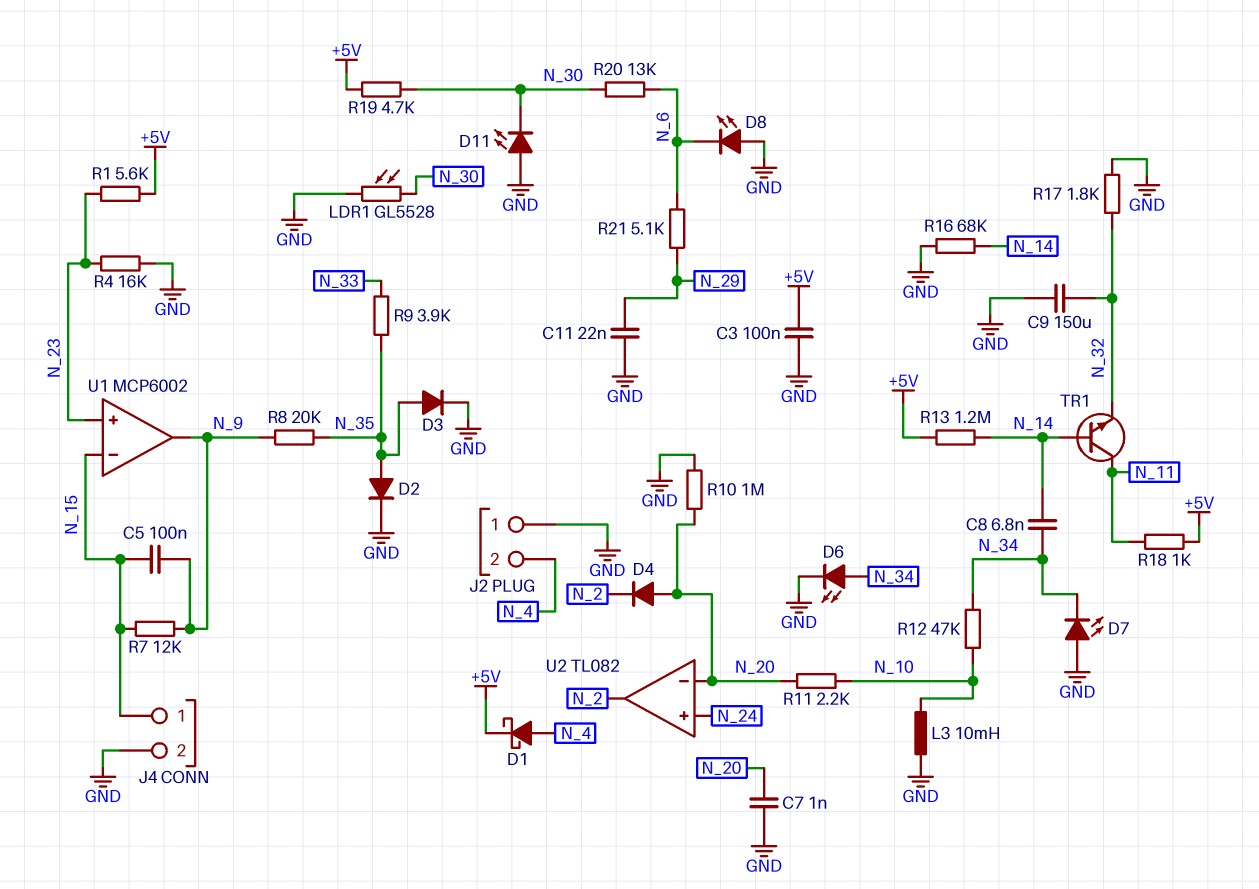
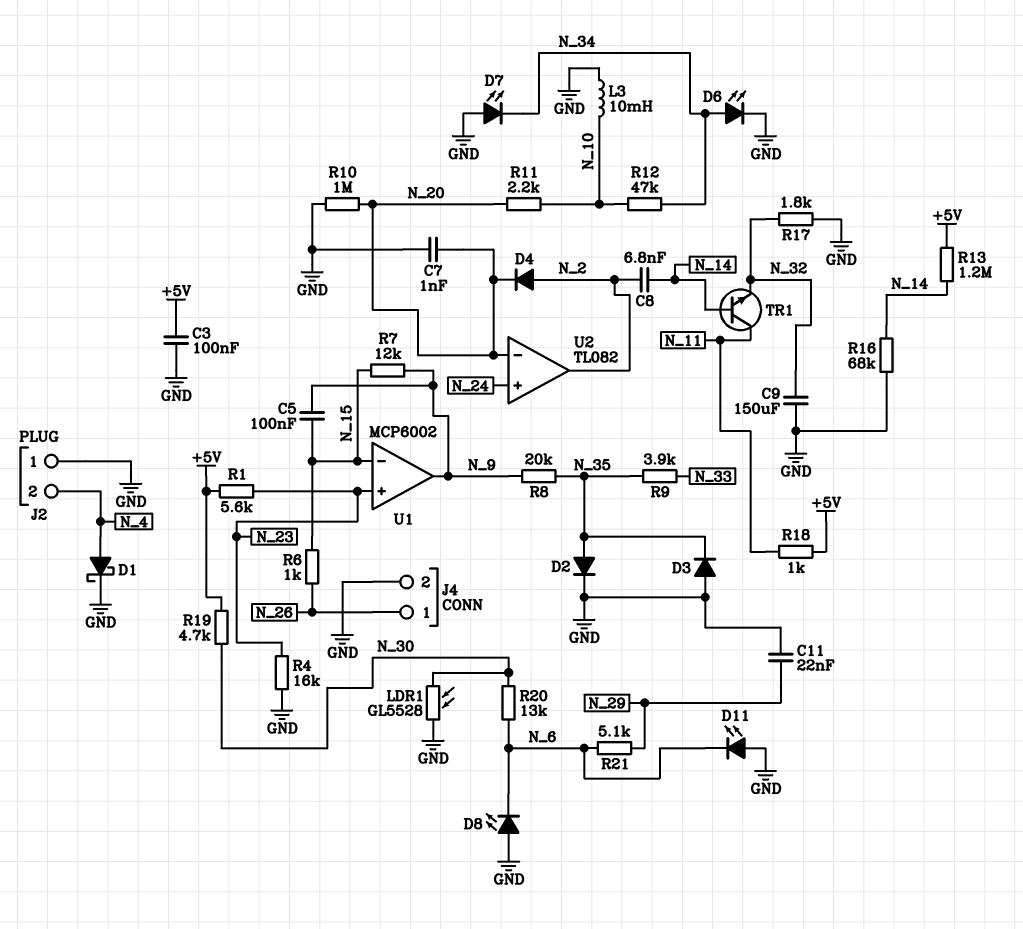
C8: 6.8nF (N_14, N_34) -> 6.8nF (N_2, N_14)
D1: schottky (A N_4, K +5V) -> schottky (A N_4, K GND)
D3: diode (A N_35, K GND) -> diode (A GND, K N_35)
D4: diode (A N_20, K N_2) -> diode (A N_2, K N_20)
D11: LED (A GND, K N_30) -> LED (A GND, K N_6)
J4 pin 1: N_15 -> N_26
R6: none -> 1k (N_15, N_26)

